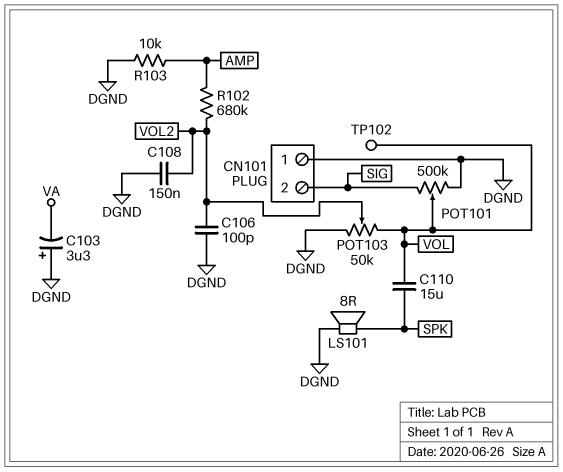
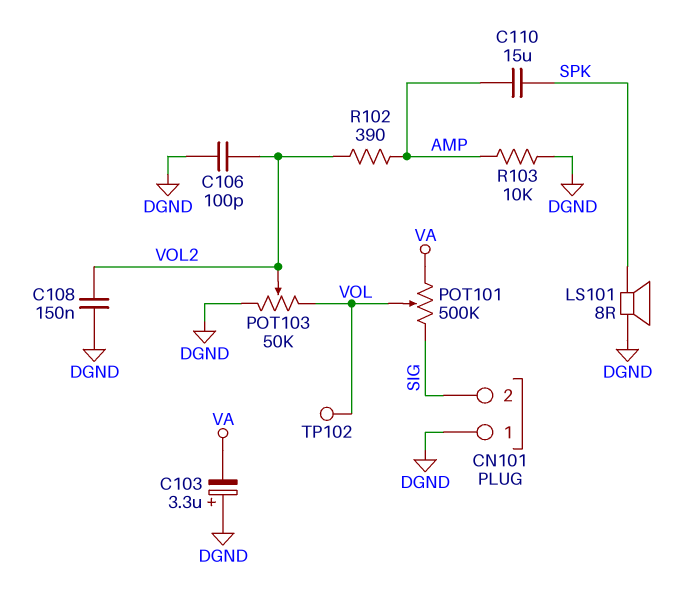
C110: 15uF (SPK, VOL) -> 15uF (AMP, SPK)
POT101: 500k (DGND, SIG, wiper VOL) -> 500k (SIG, VA, wiper VOL)
R102: 680k (AMP, VOL2) -> 390 (AMP, VOL2)

